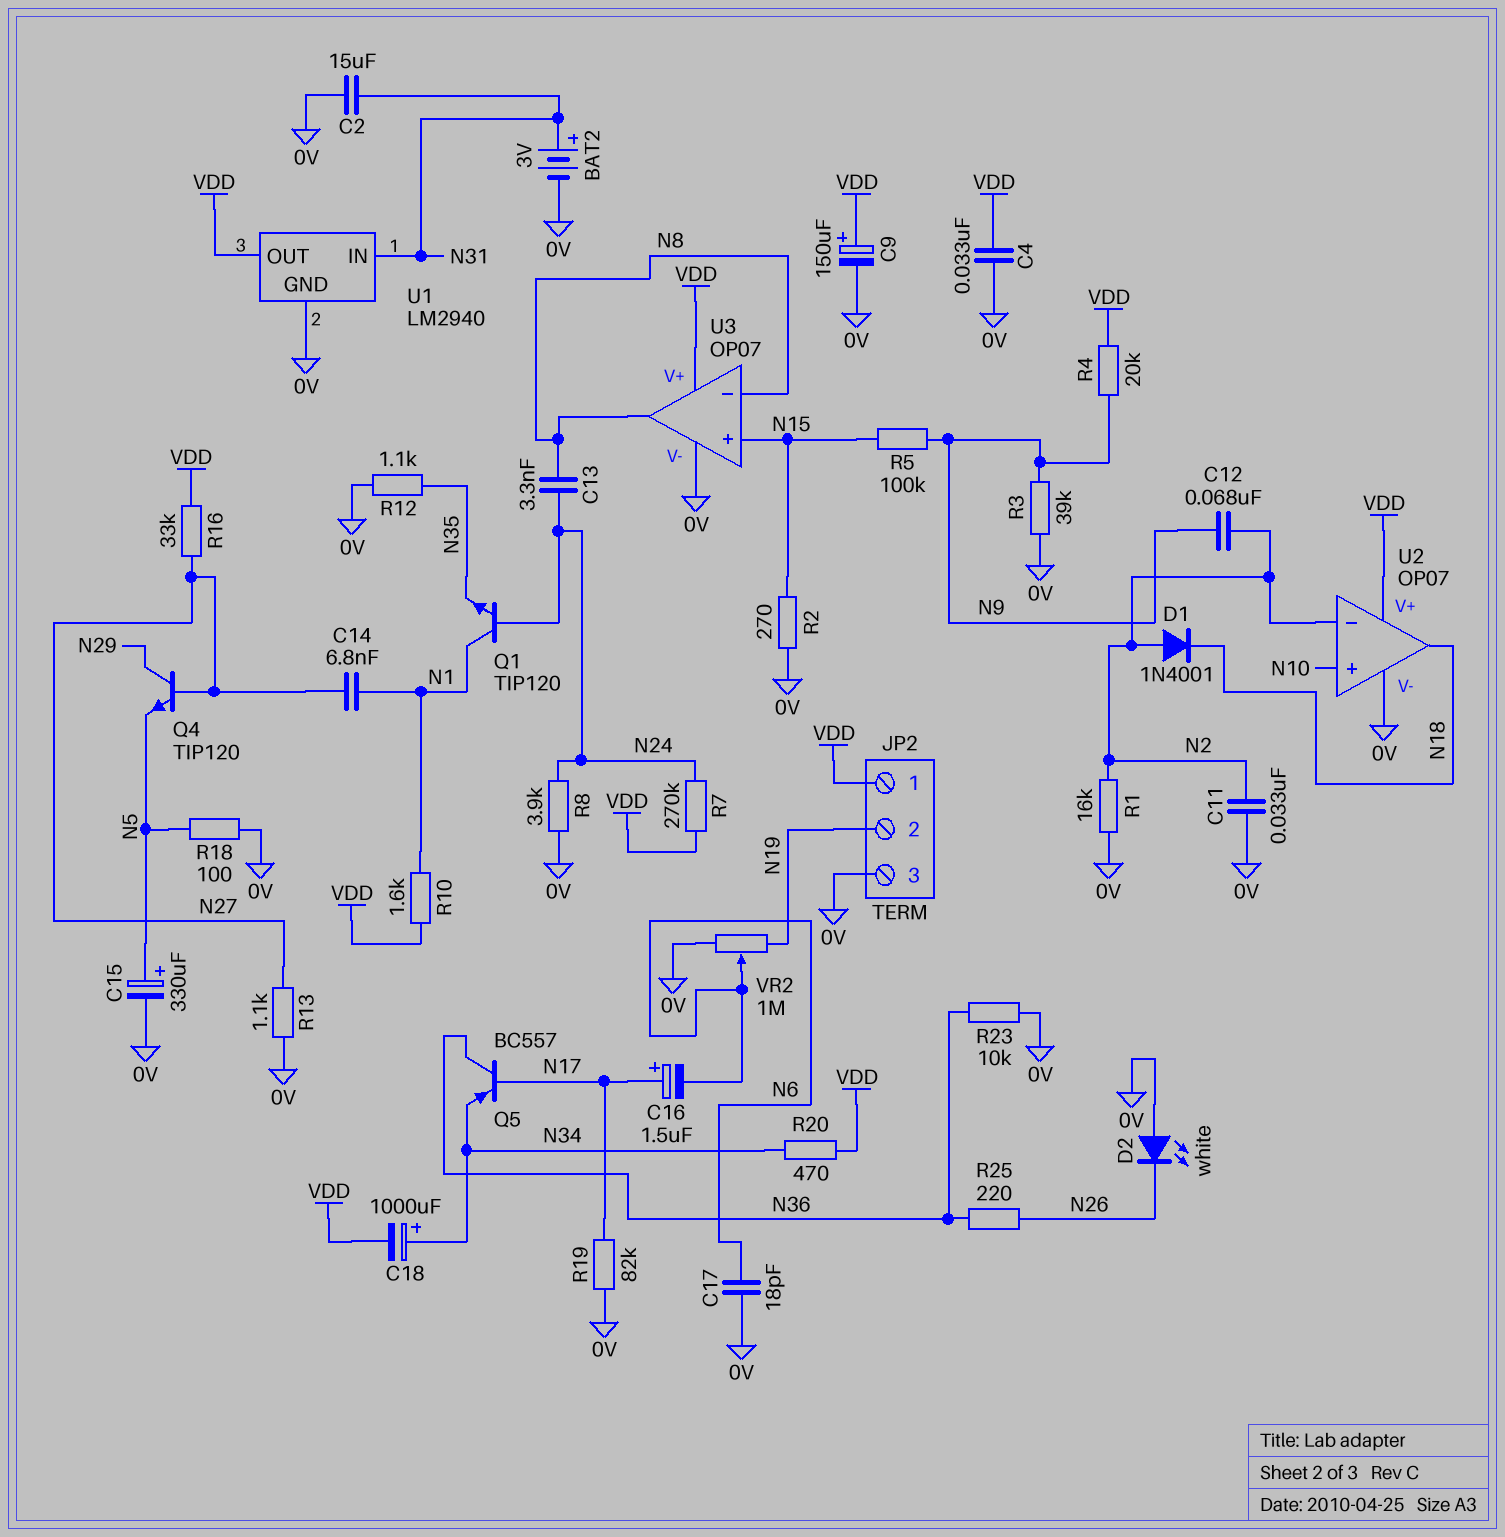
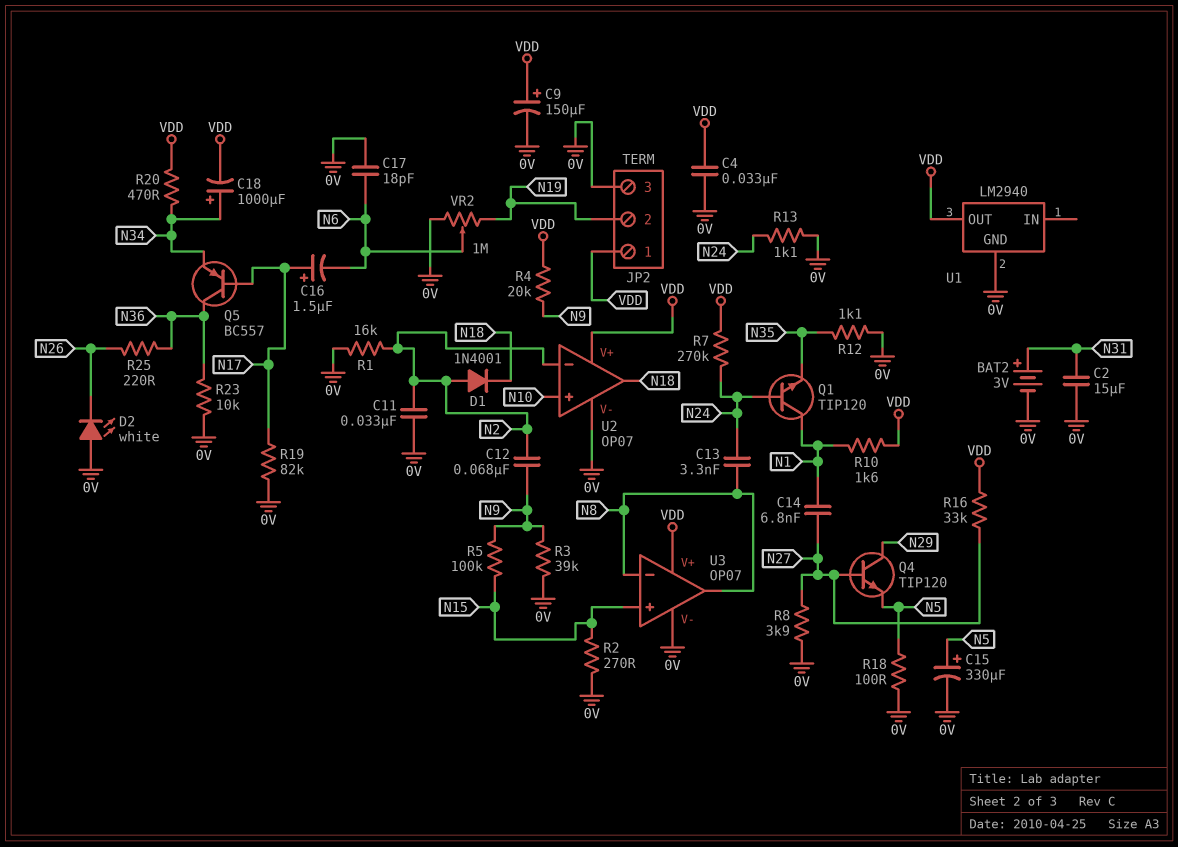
R8: 3.9k (0V, N24) -> 3.9k (0V, N27)
R13: 1.1k (0V, N27) -> 1.1k (0V, N24)
U1 pin IN: N31 -> none

